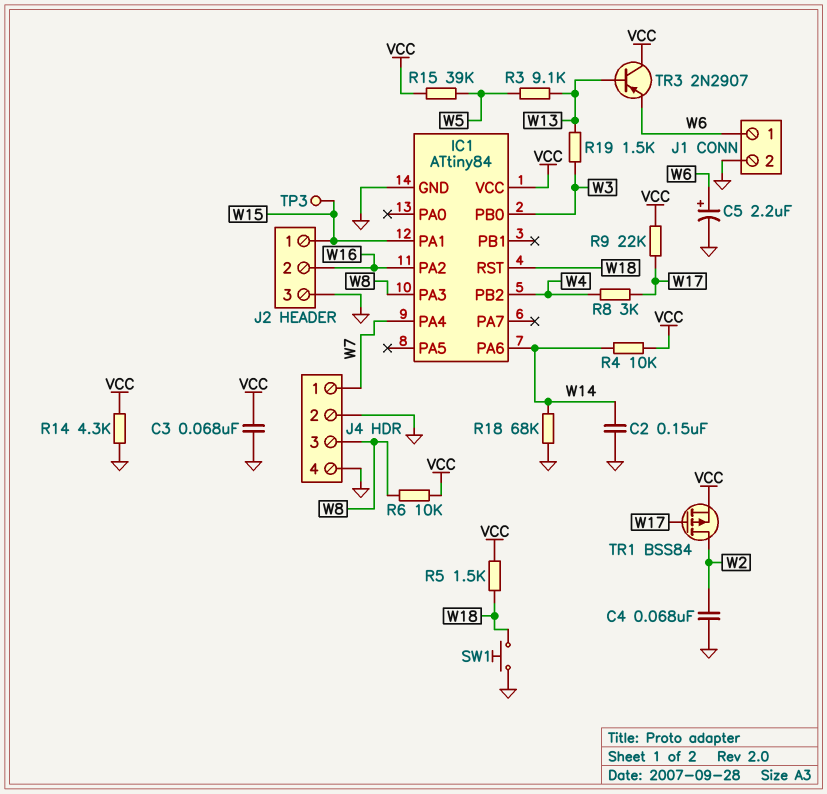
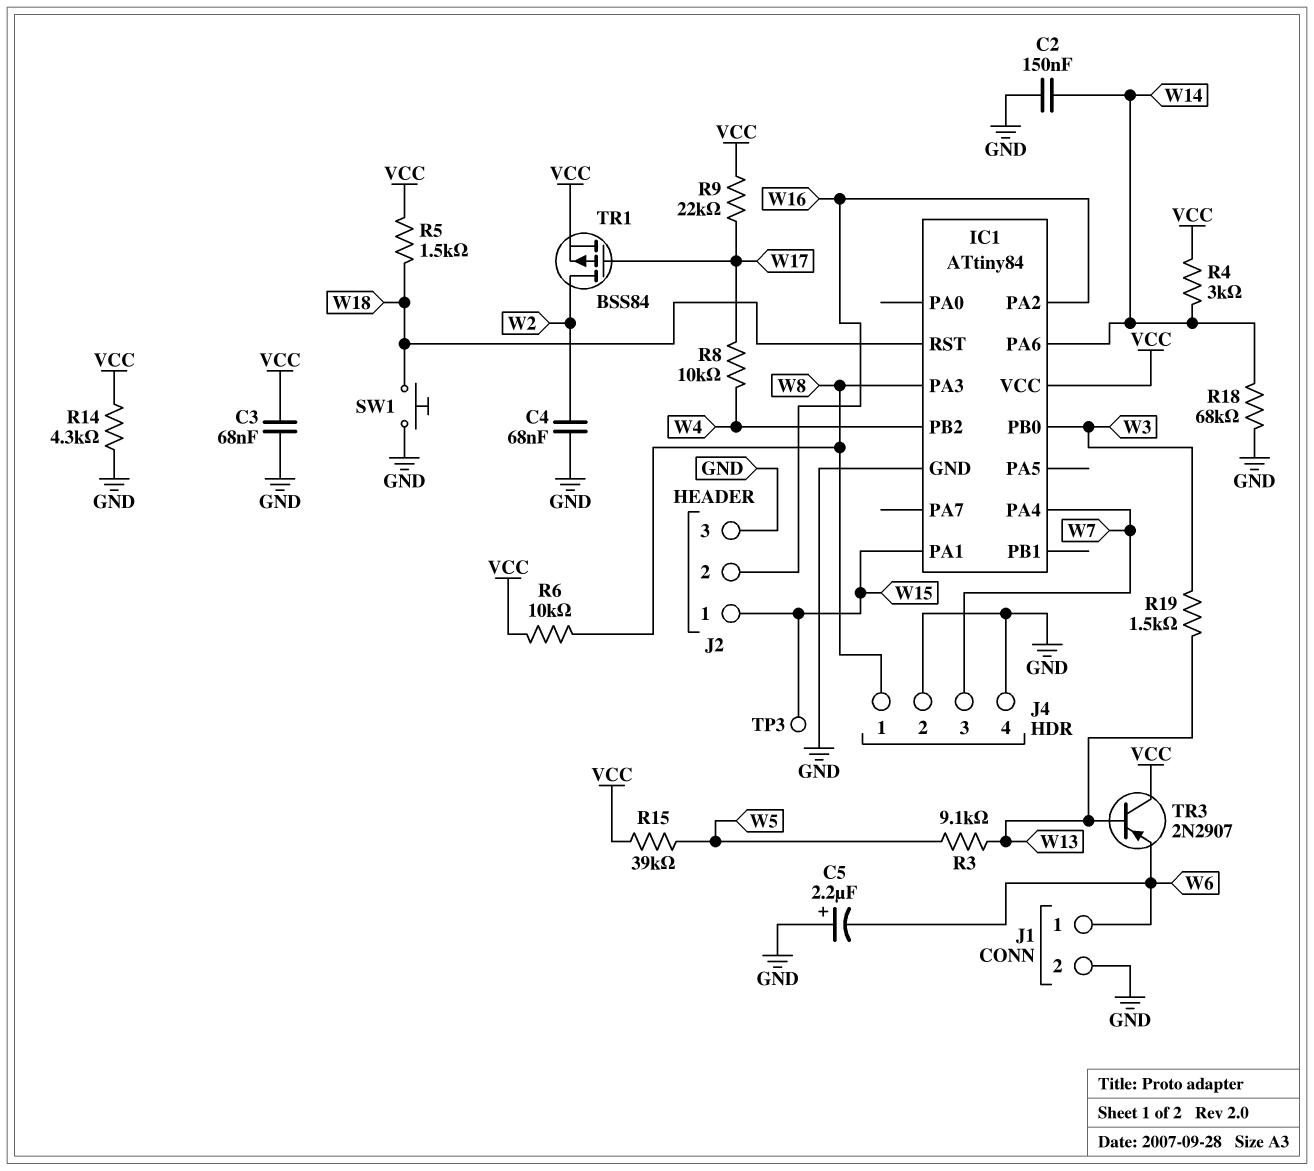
C5: 2.2uF (plus W6, minus GND) -> 2.2uF (plus GND, minus W6)
J4 pin 1: W7 -> W8
J4 pin 3: W8 -> W7
R4: 10k (VCC, W14) -> 3k (VCC, W14)
R8: 3k (W4, W17) -> 10k (W4, W17)

